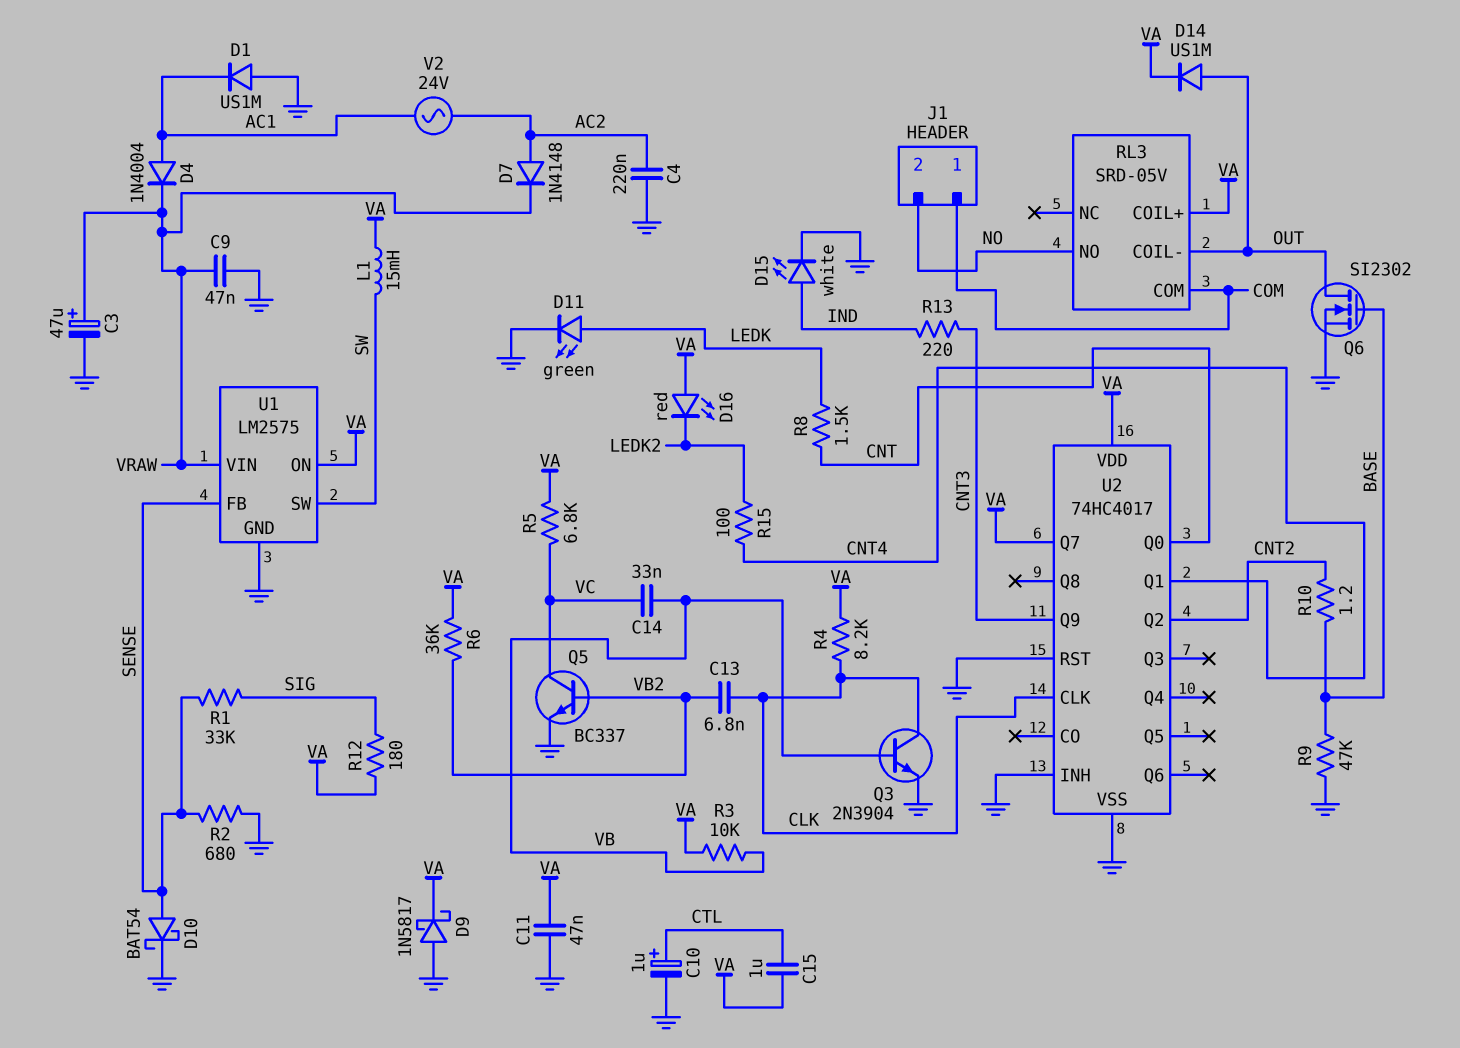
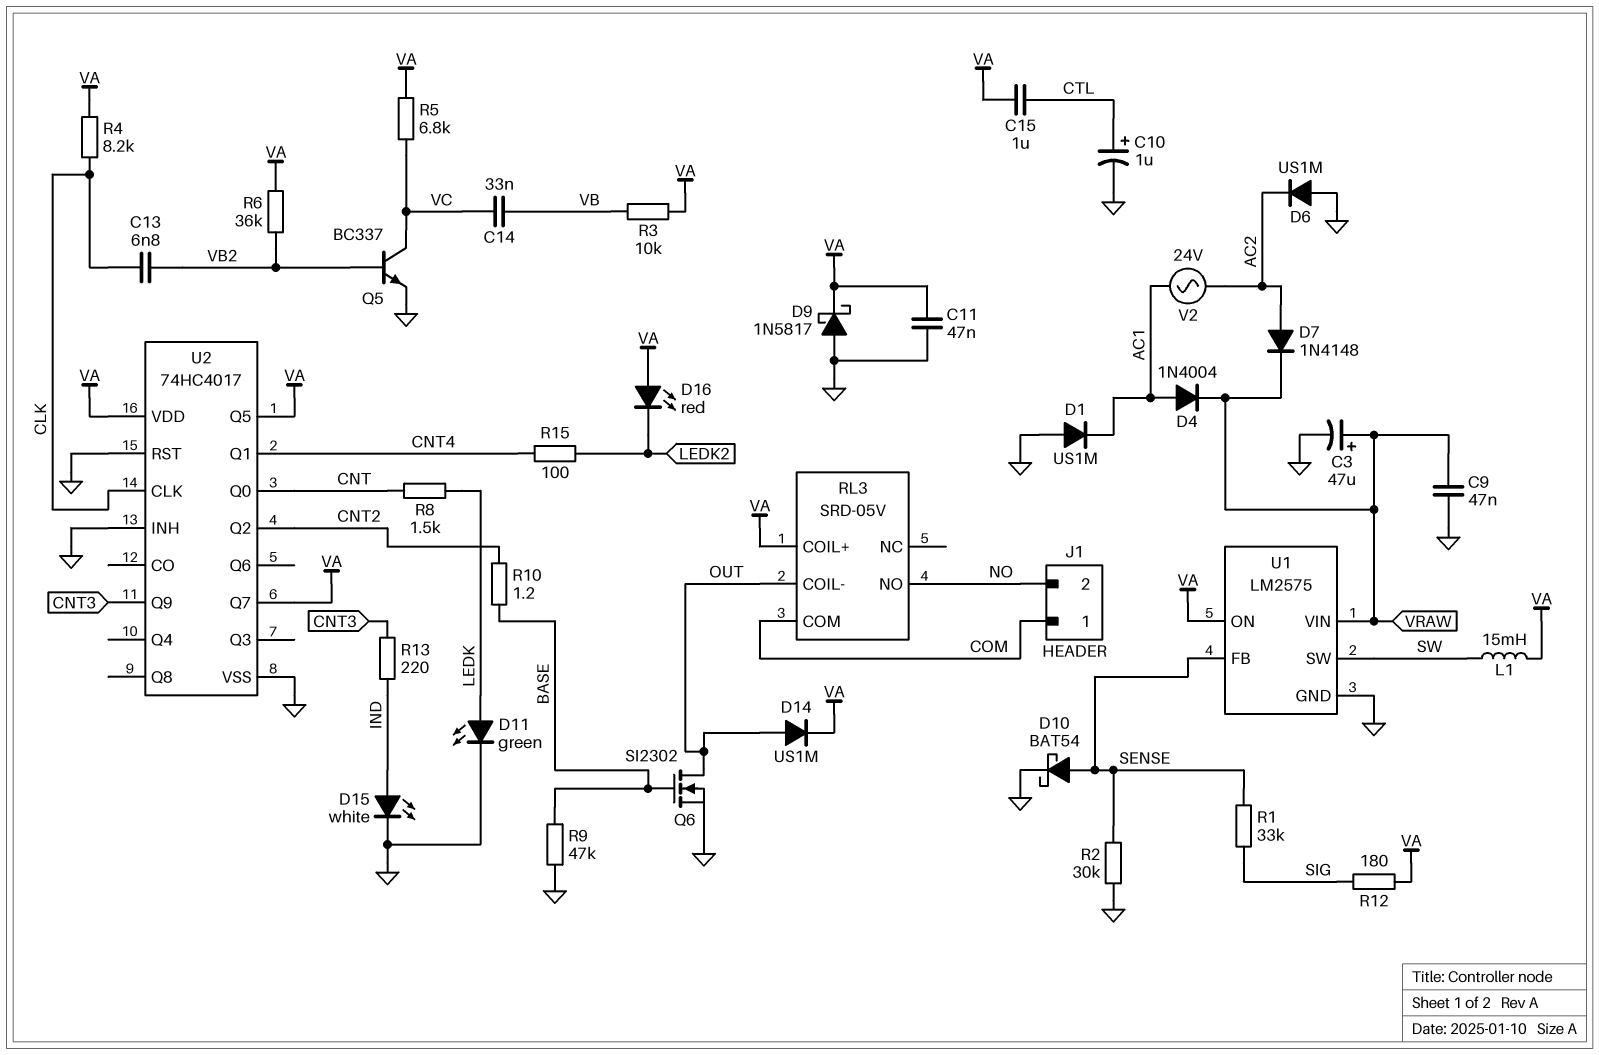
C4: 220nF (AC2, GND) -> none
D6: none -> diode US1M (A GND, K AC2)
Q3: NPN 2N3904 (B VB, C CLK, E GND) -> none
R2: 680 (GND, SENSE) -> 30k (GND, SENSE)
U2 pin Q5: none -> VA

